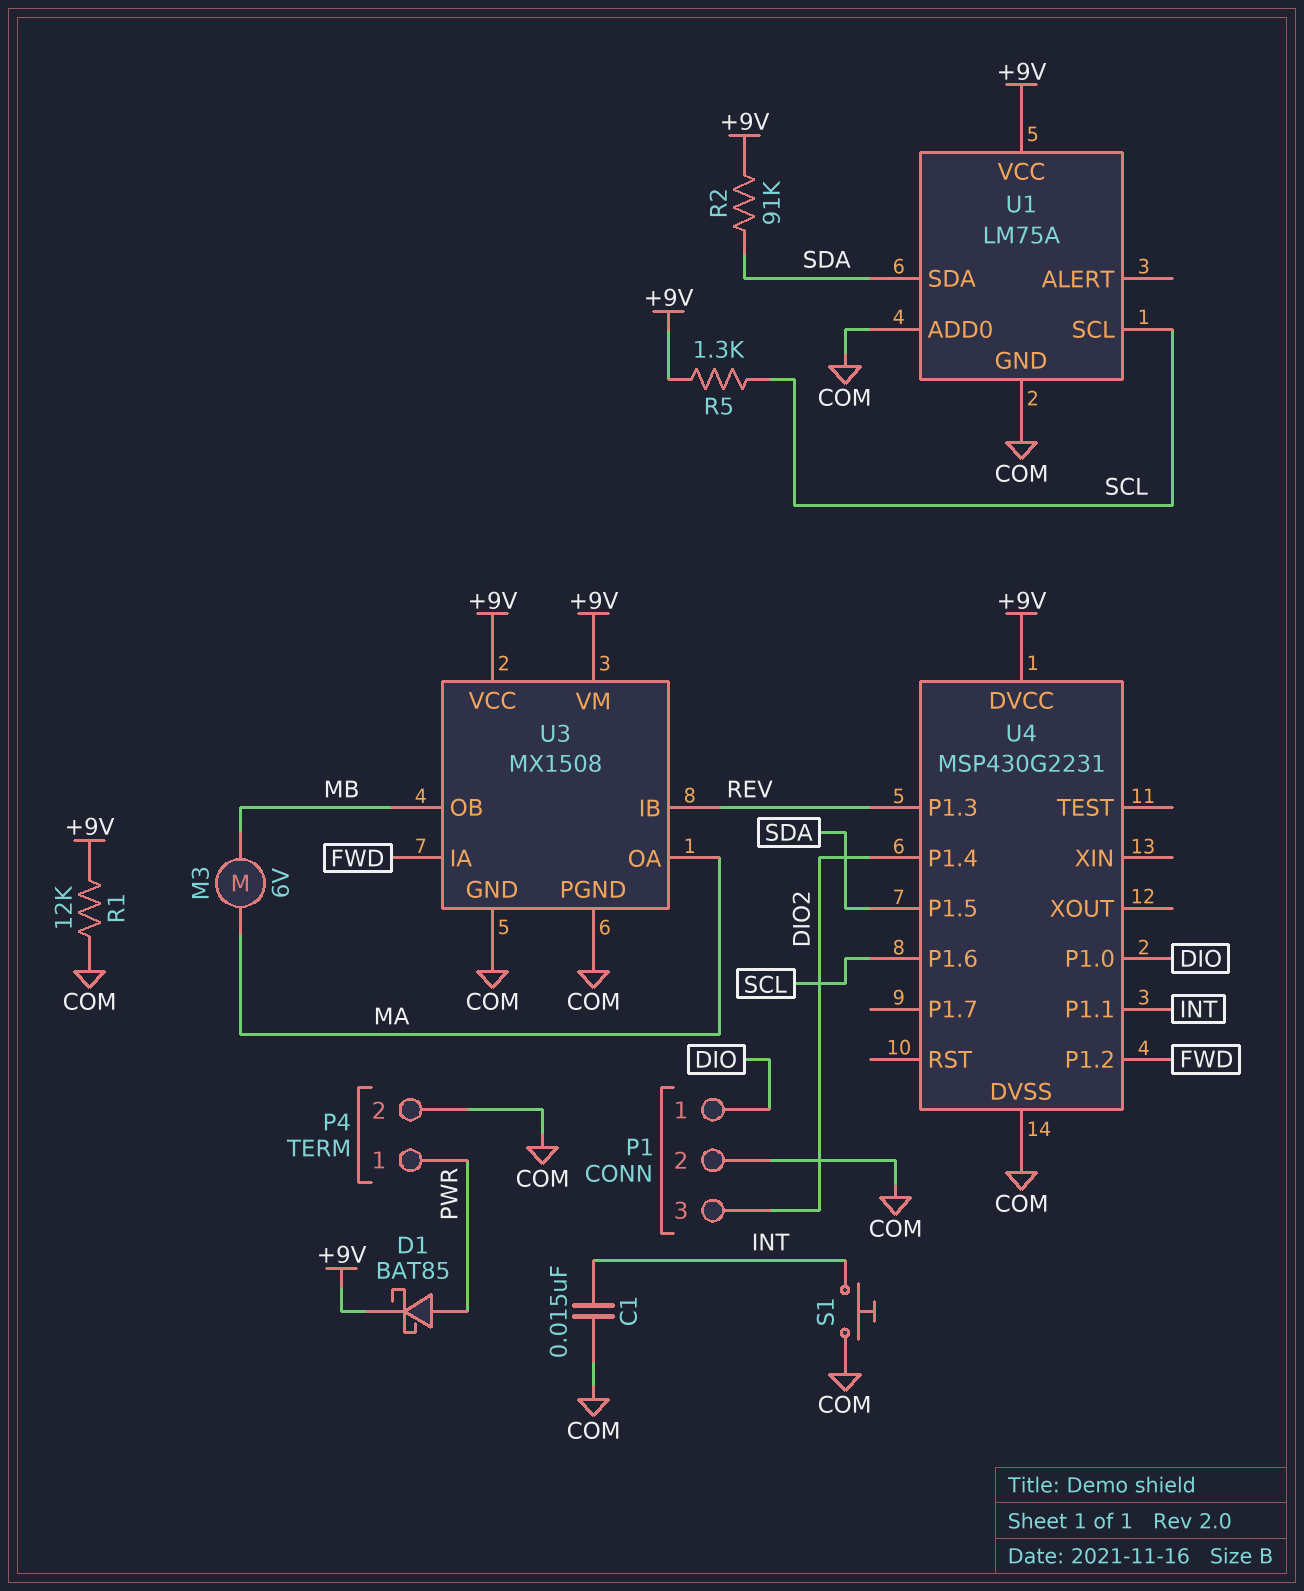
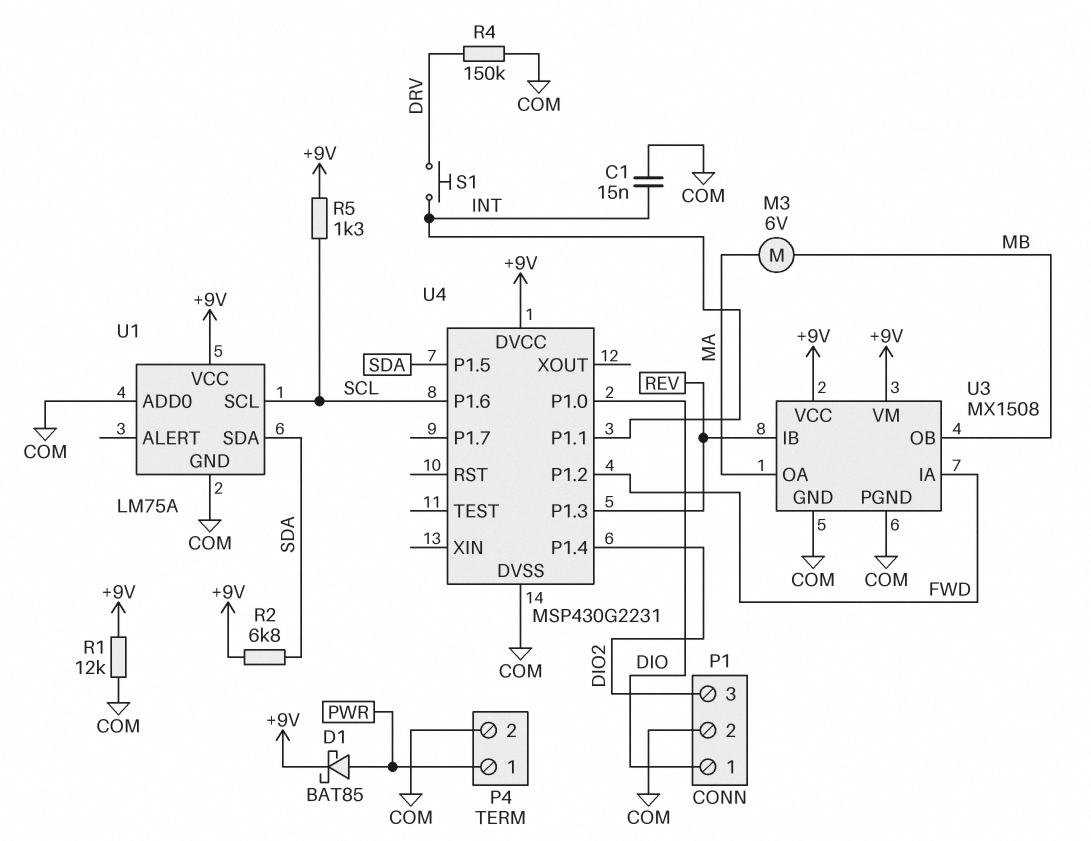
R2: 91k (+9V, SDA) -> 6.8k (+9V, SDA)
R4: none -> 150k (COM, DRV)
S1: button (COM, INT) -> button (DRV, INT)

